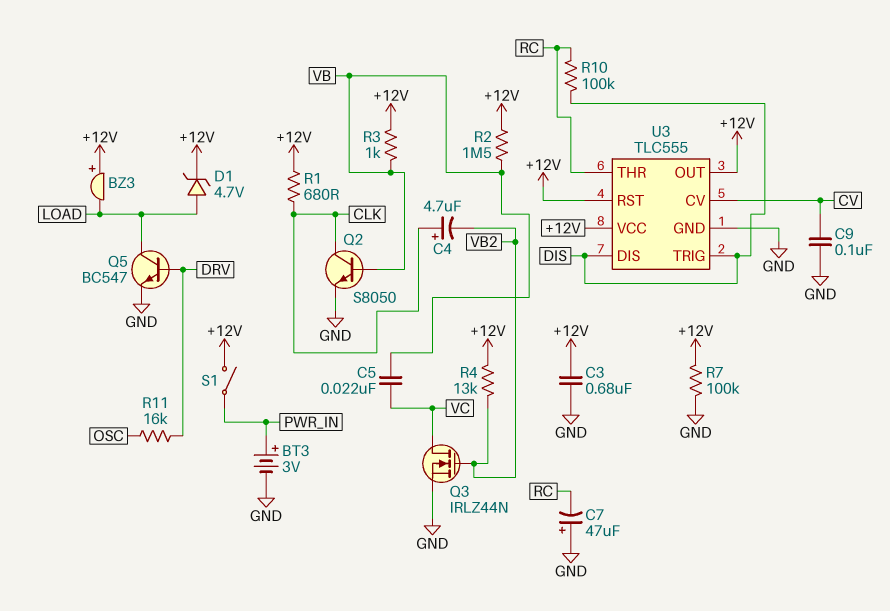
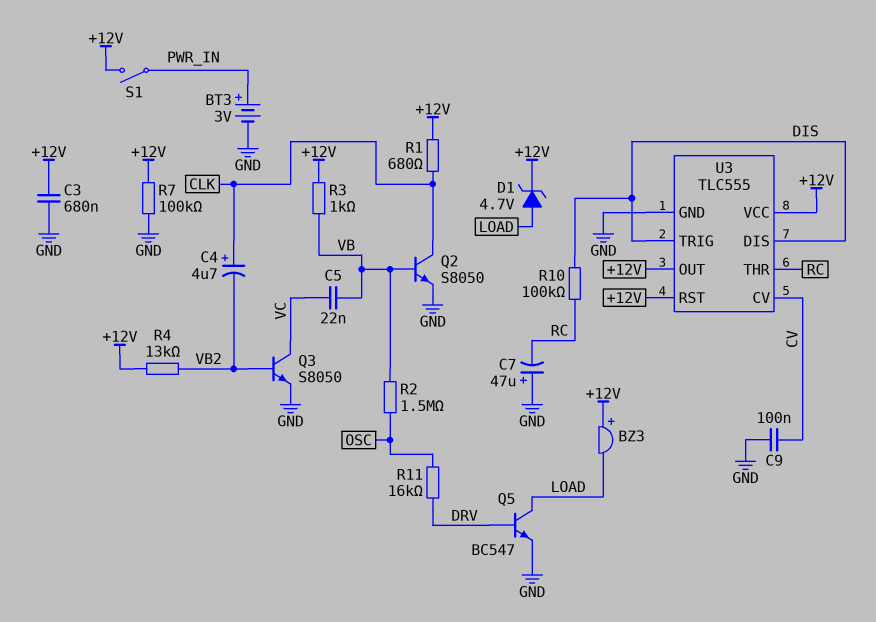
Q3: NMOS IRLZ44N (G VB2, D VC, S GND) -> NPN S8050 (B VB2, C VC, E GND)
R2: 1.5M (+12V, VB) -> 1.5M (OSC, VB)

